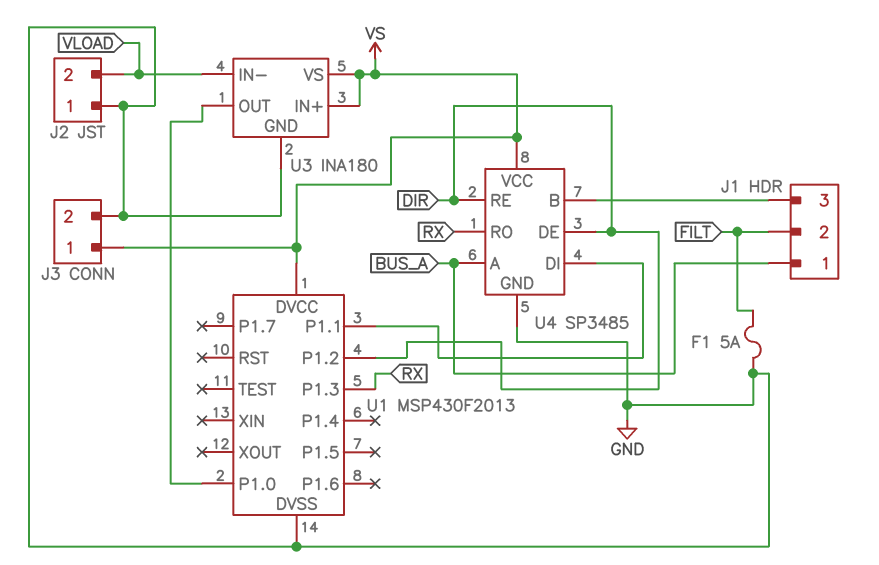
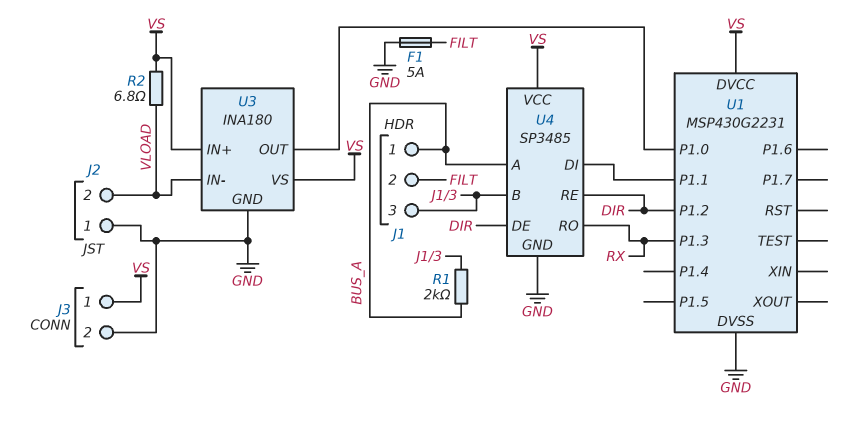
R1: none -> 2k (BUS_A, J1/3)
R2: none -> 6.8 (VLOAD, VS)
U1: MSP430F2013 -> MSP430G2231

